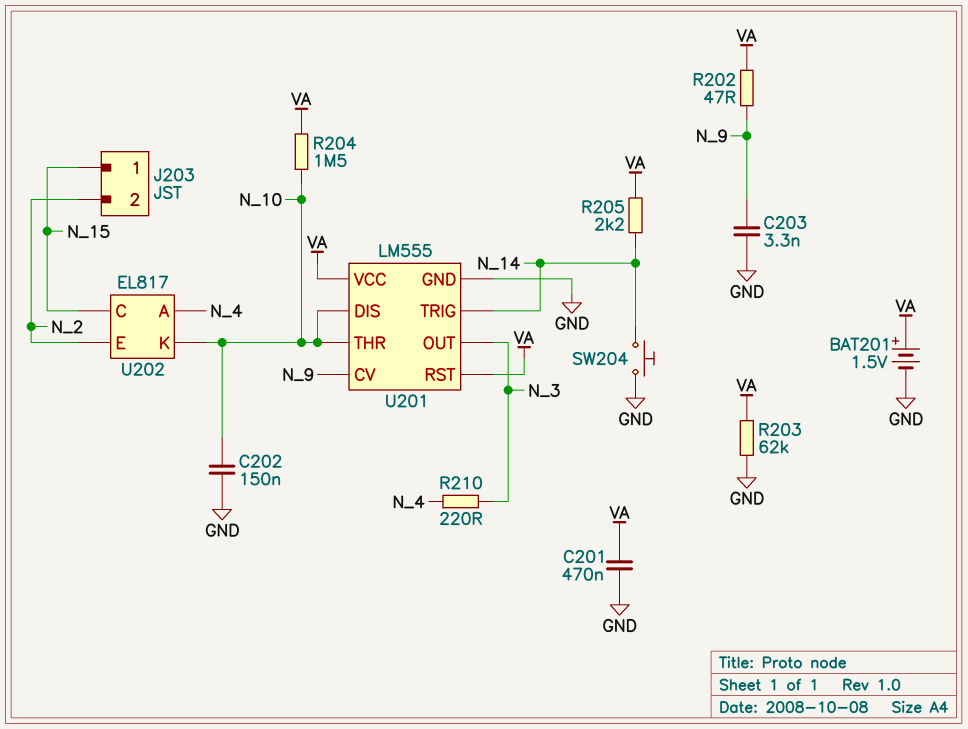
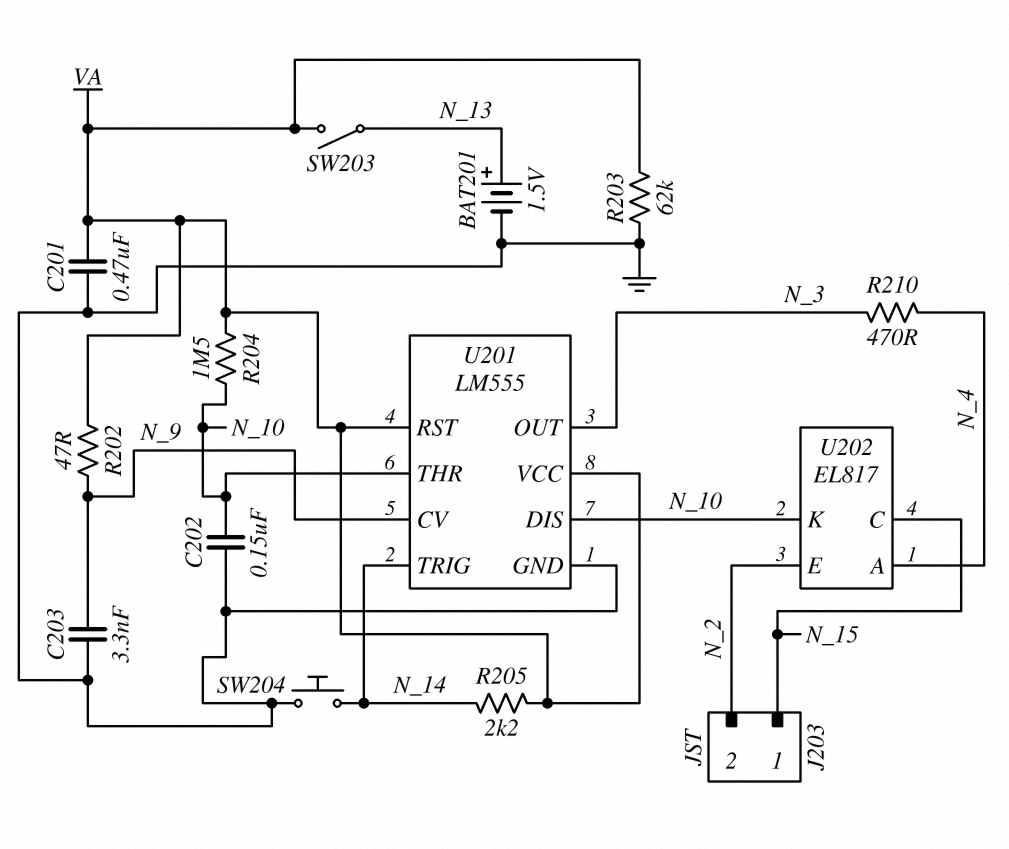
BAT201: 1.5V (plus VA, minus GND) -> 1.5V (plus N_13, minus GND)
R210: 220 (N_3, N_4) -> 470 (N_3, N_4)
SW203: none -> switch (N_13, VA)

